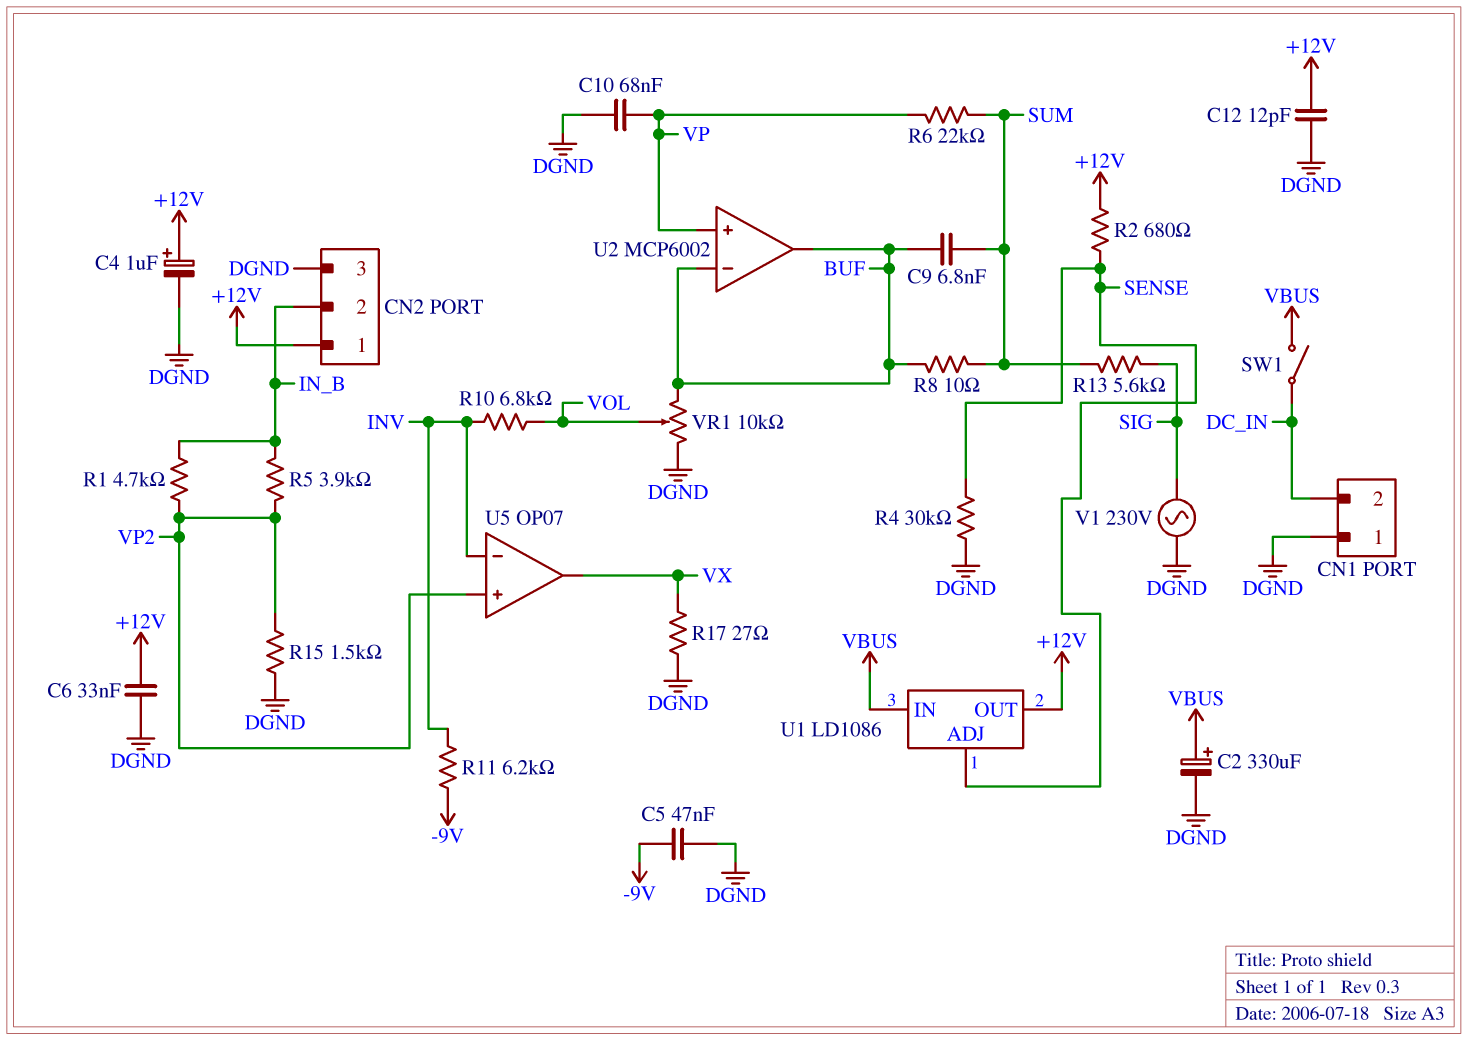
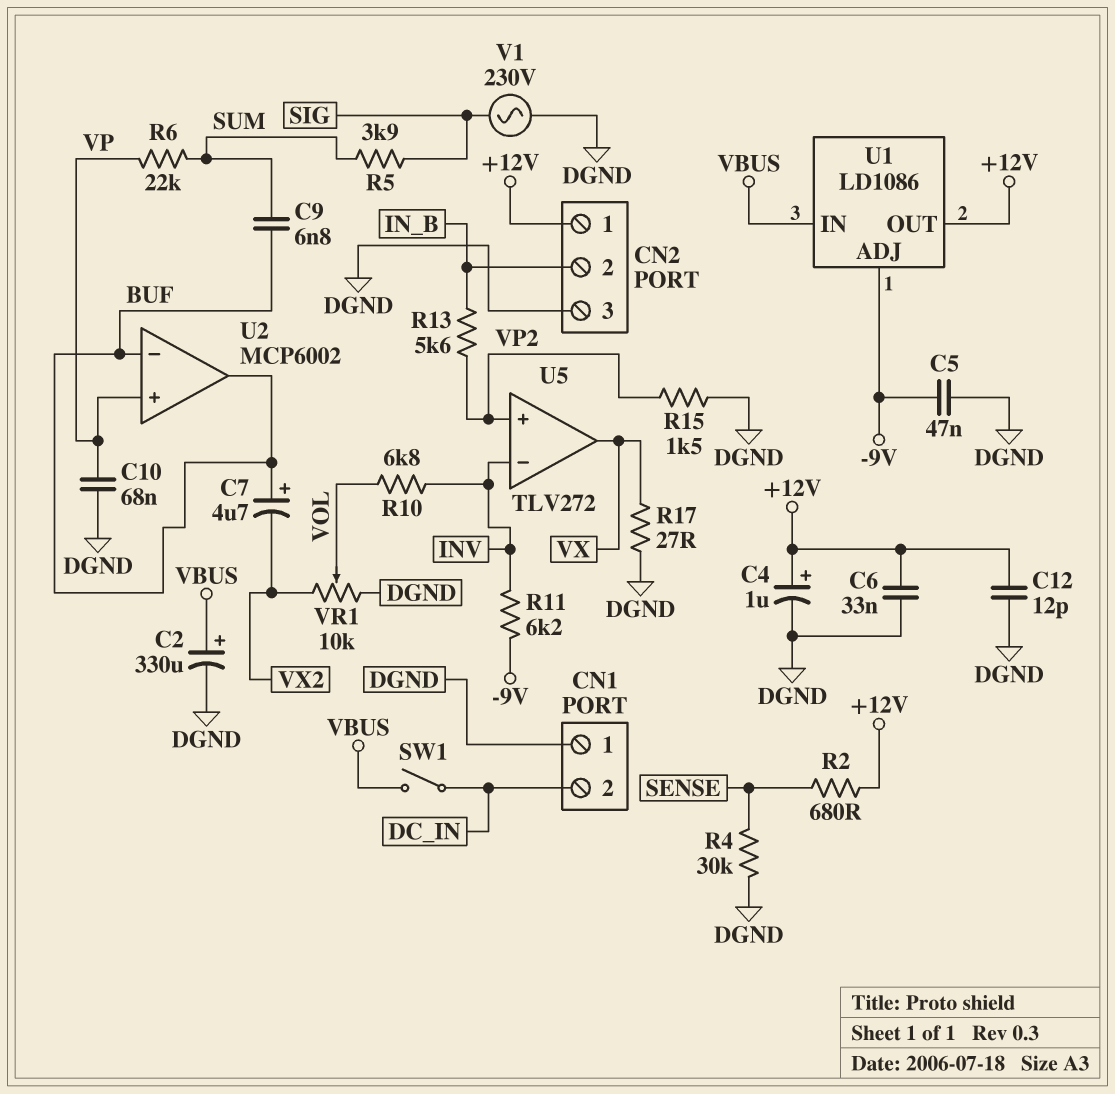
C7: none -> 4.7uF (plus BUF, minus VX2)
R1: 4.7k (IN_B, VP2) -> none
R5: 3.9k (IN_B, VP2) -> 3.9k (SIG, SUM)
R8: 10 (BUF, SUM) -> none
R13: 5.6k (SIG, SUM) -> 5.6k (IN_B, VP2)
U1 pin ADJ: SENSE -> -9V
U5: OP07 -> TLV272
VR1: 10k (BUF, DGND, wiper VOL) -> 10k (DGND, VX2, wiper VOL)

